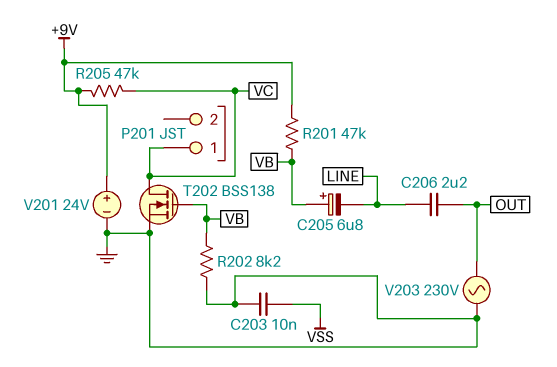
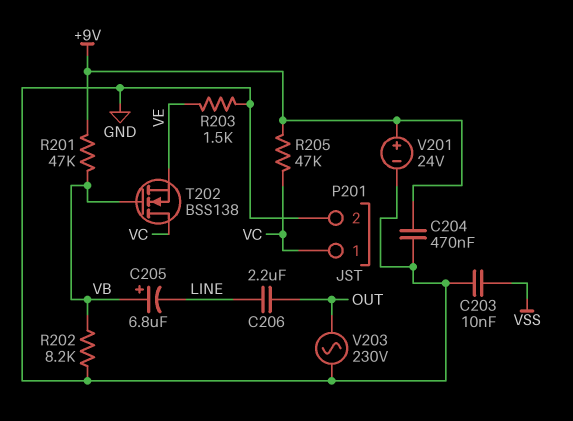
C204: none -> 470nF (+9V, GND)
P201 pin 2: none -> GND
R203: none -> 1.5k (GND, VE)
T202: NMOS BSS138 (G VB, D VC, S GND) -> NMOS BSS138 (G VB, D VC, S VE)

